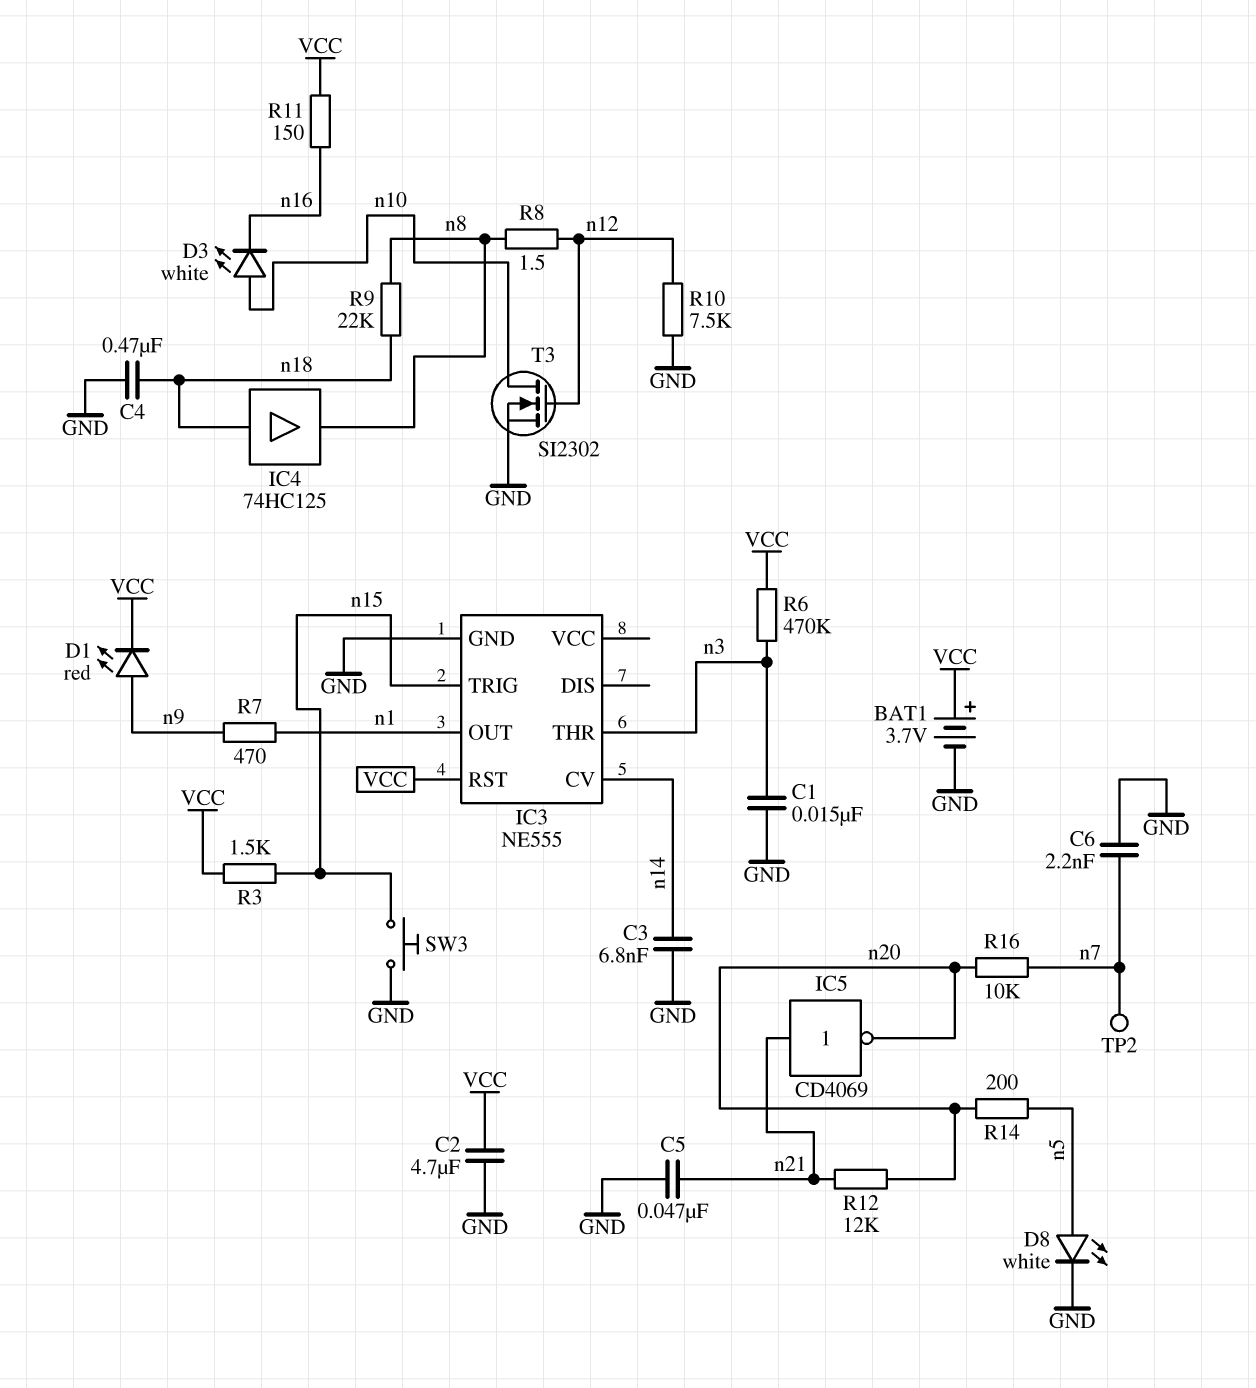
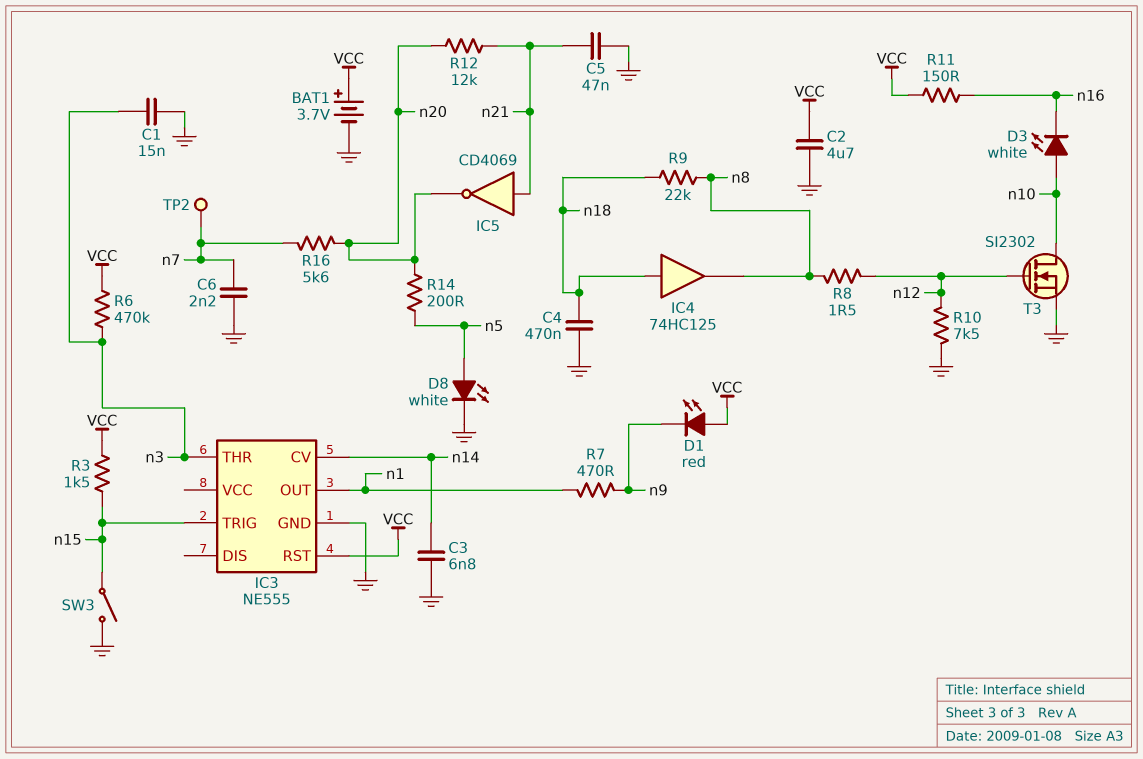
D1: LED red (A n9, K VCC) -> LED red (A VCC, K n9)
R16: 10k (n7, n20) -> 5.6k (n7, n20)
SW3: button (GND, n15) -> switch (GND, n15)

